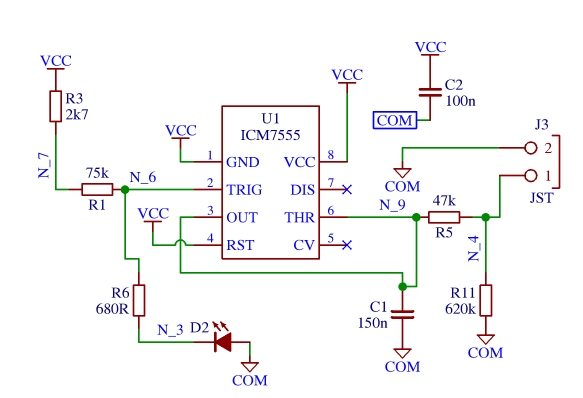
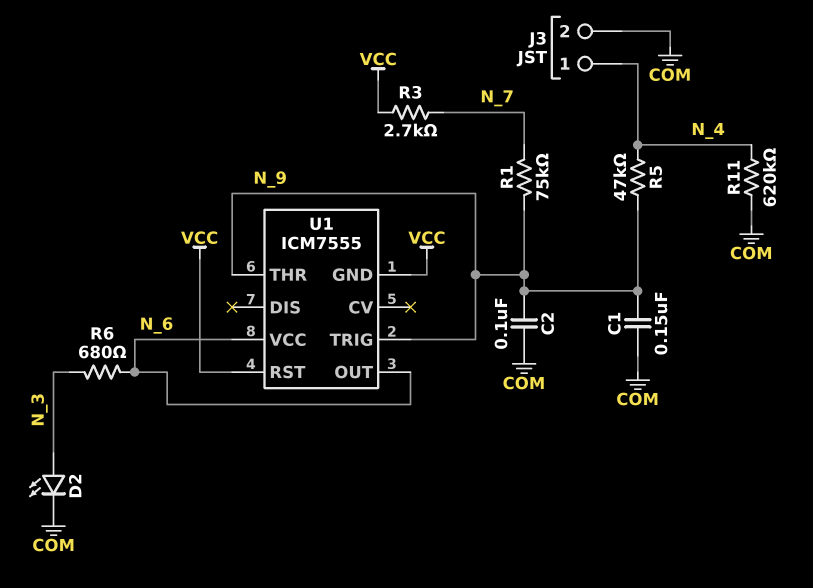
C2: 100nF (COM, VCC) -> 100nF (COM, N_9)
D2: LED (A COM, K N_3) -> LED (A N_3, K COM)
R1: 75k (N_6, N_7) -> 75k (N_7, N_9)
U1 pin OUT: N_9 -> N_6
U1 pin TRIG: N_6 -> N_9
U1 pin VCC: VCC -> N_6

